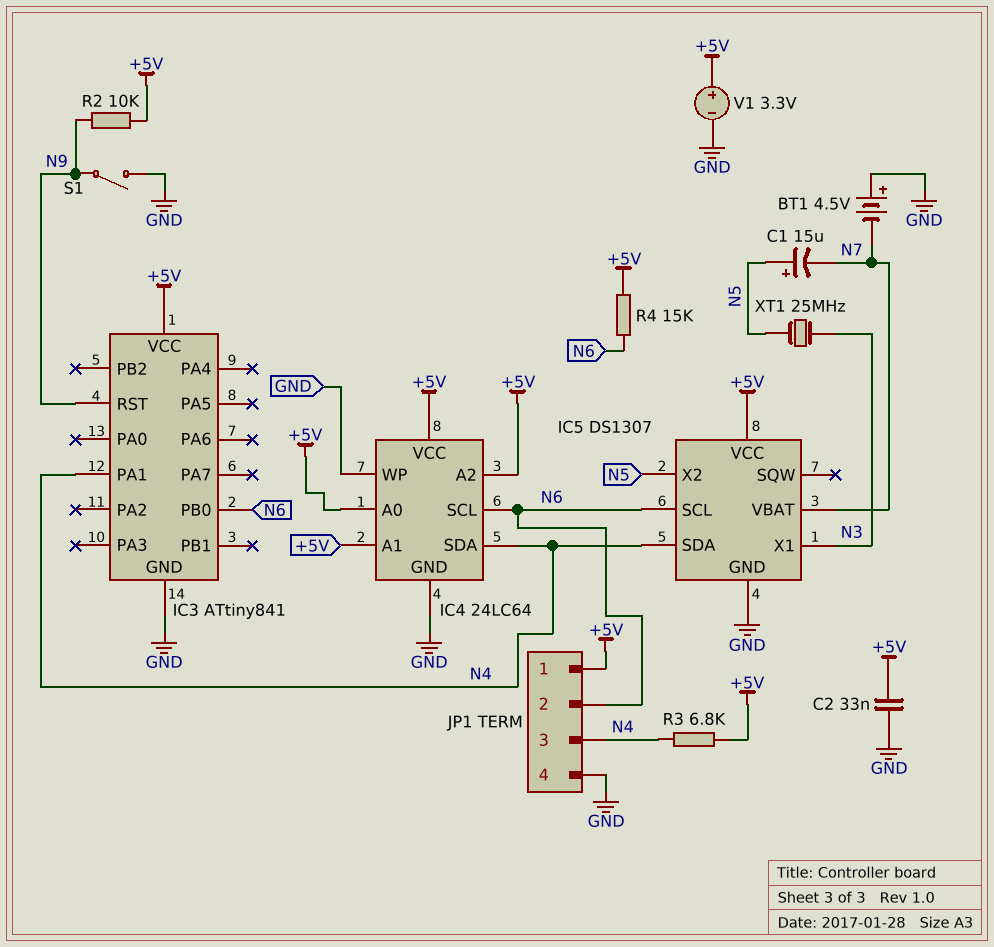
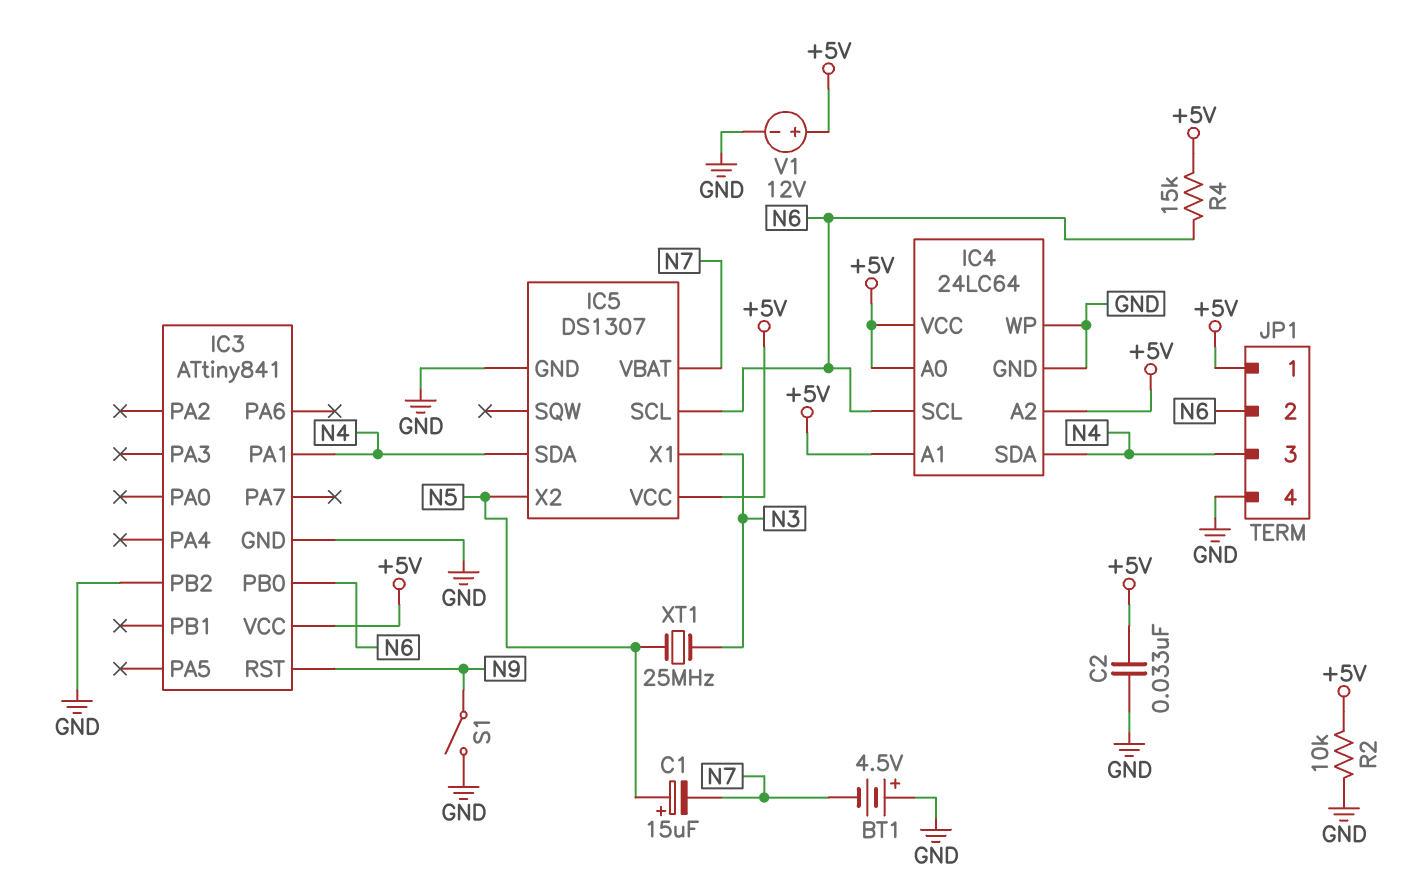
IC3 pin PB2: none -> GND
R2: 10k (+5V, N9) -> 10k (+5V, GND)
R3: 6.8k (+5V, N4) -> none
V1: 3.3V (plus +5V, minus GND) -> 12V (plus +5V, minus GND)

